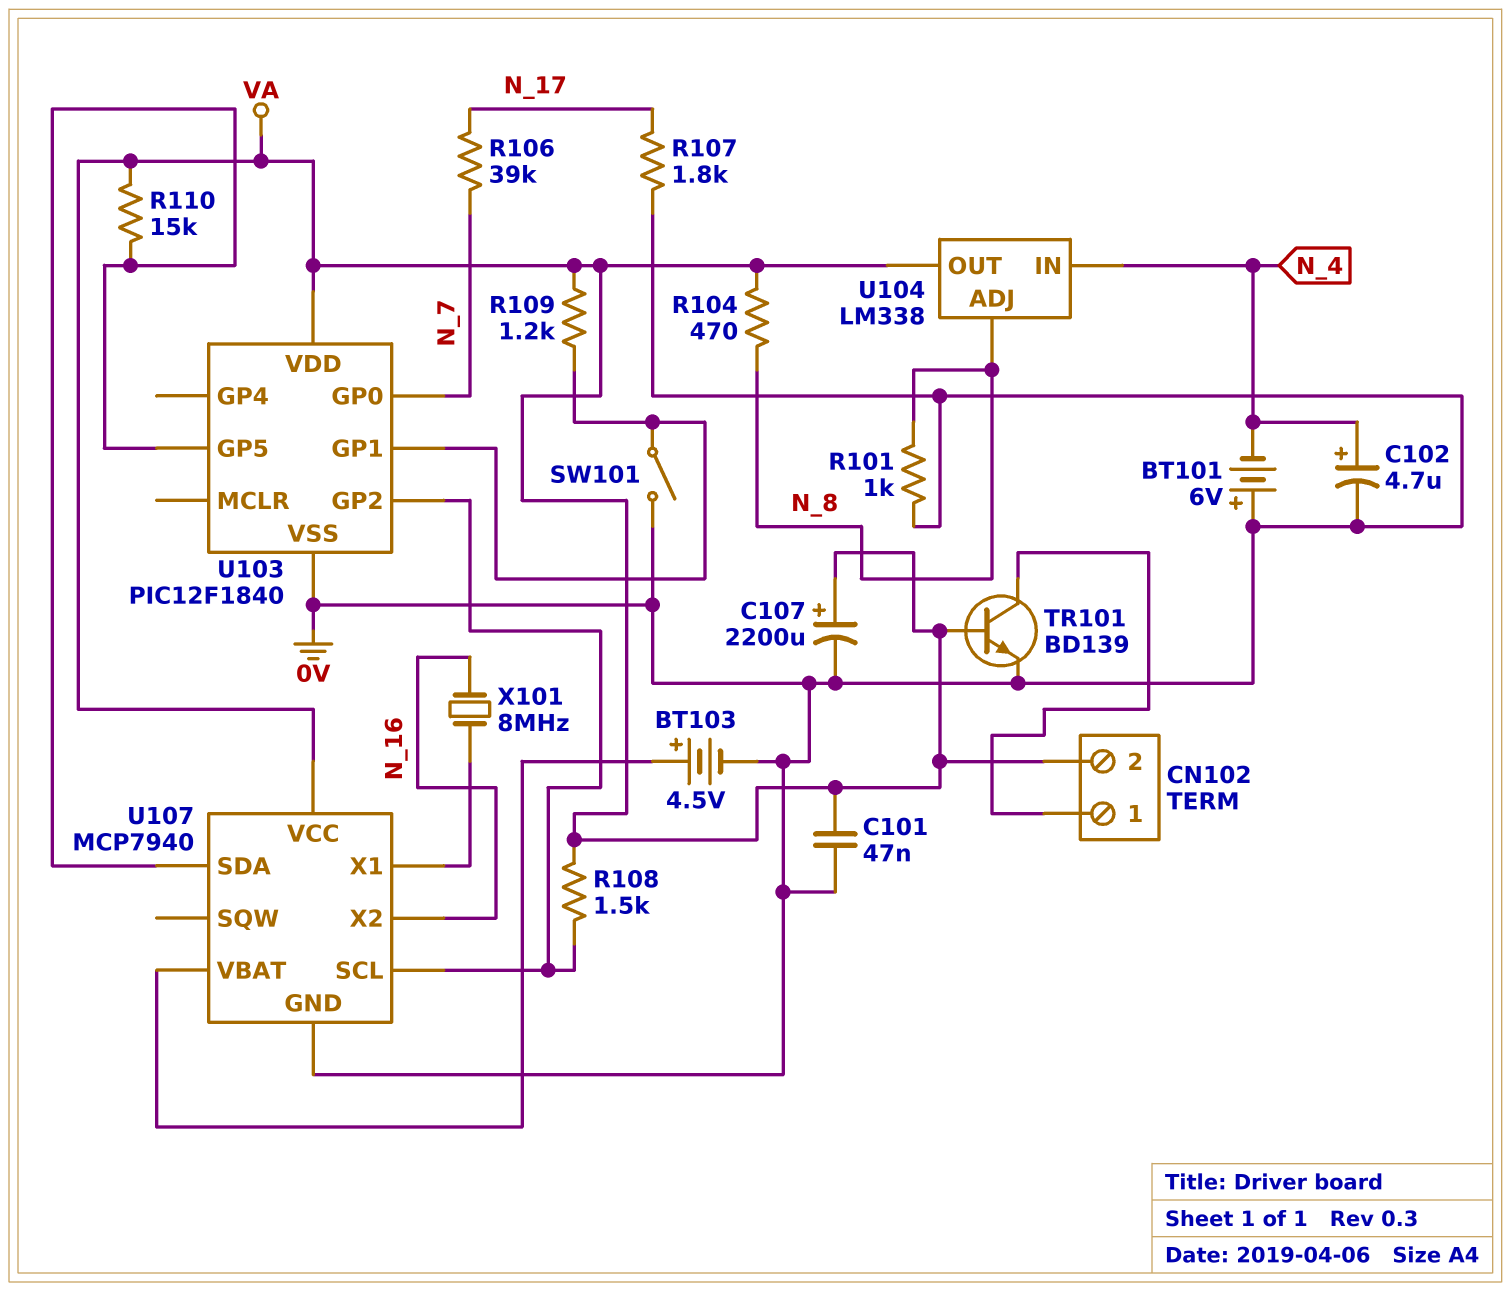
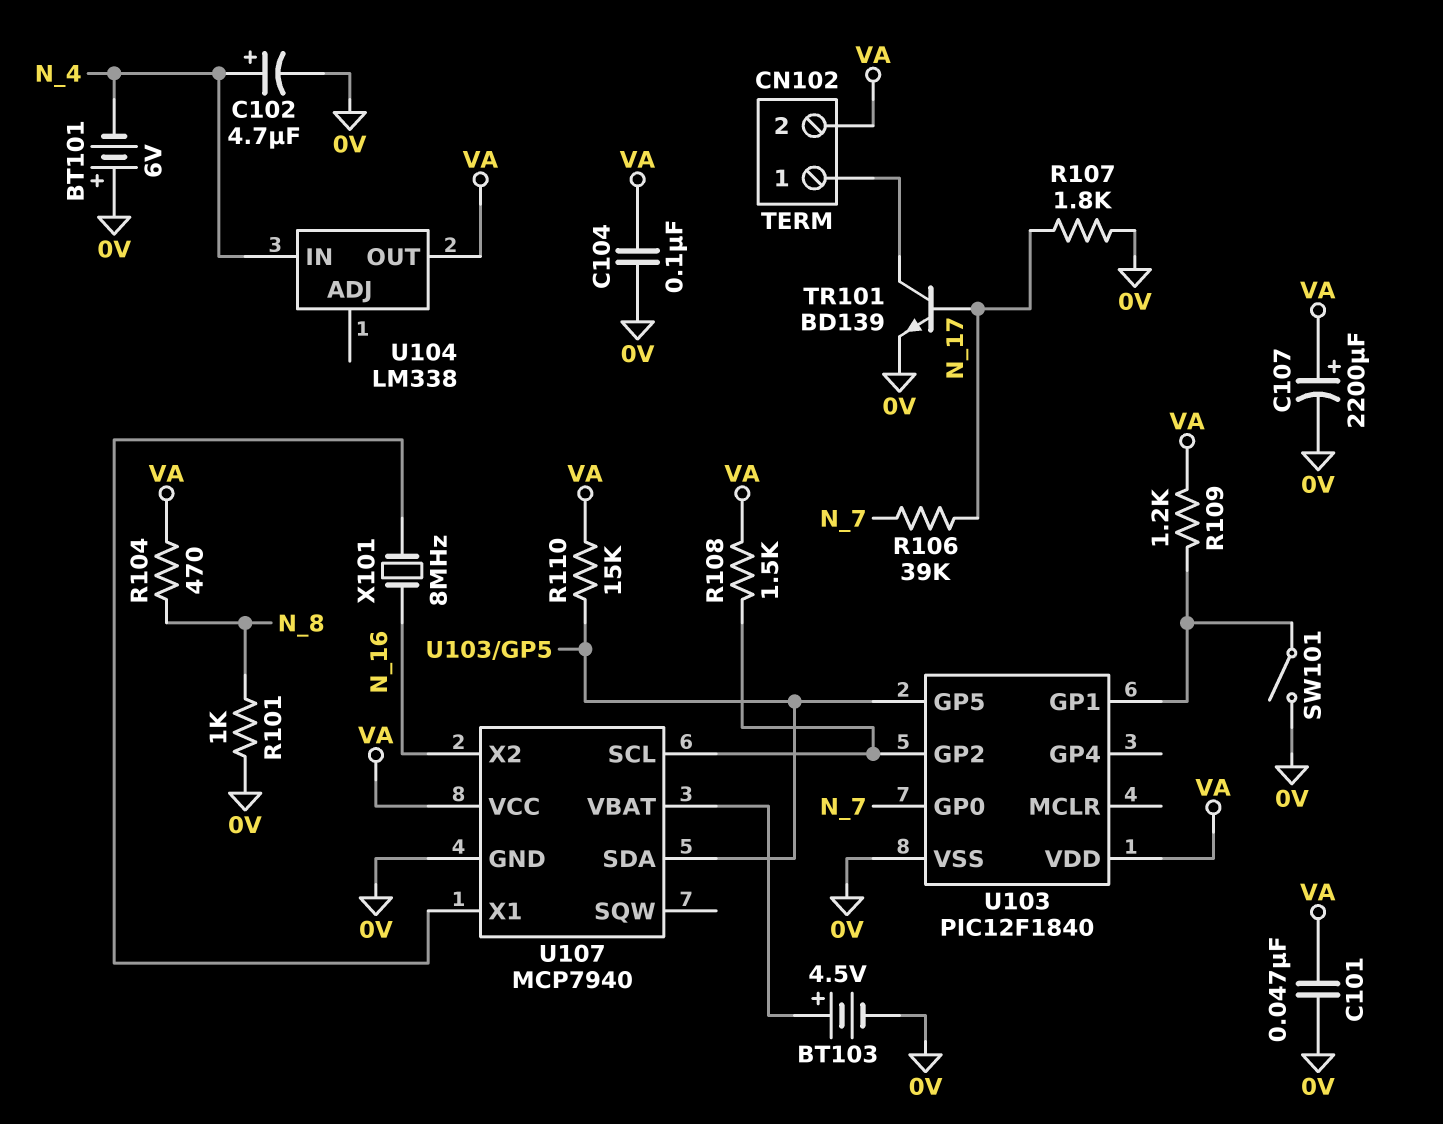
C104: none -> 100nF (0V, VA)
TR101: NPN BD139 (B VA, C CN102/1, E 0V) -> NPN BD139 (B N_17, C CN102/1, E 0V)
U104 pin ADJ: N_8 -> none

